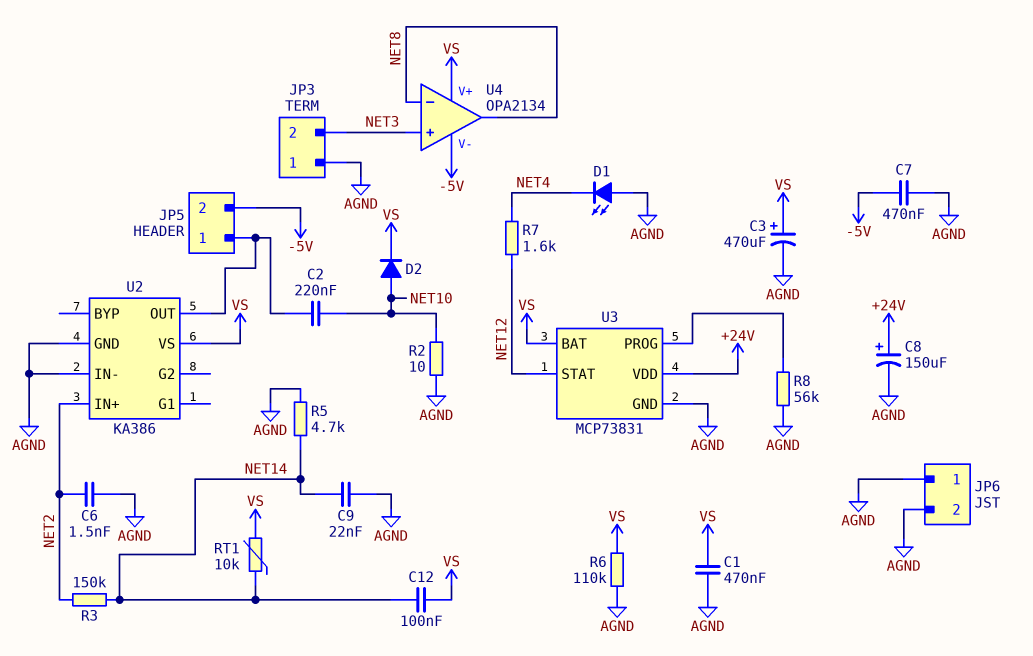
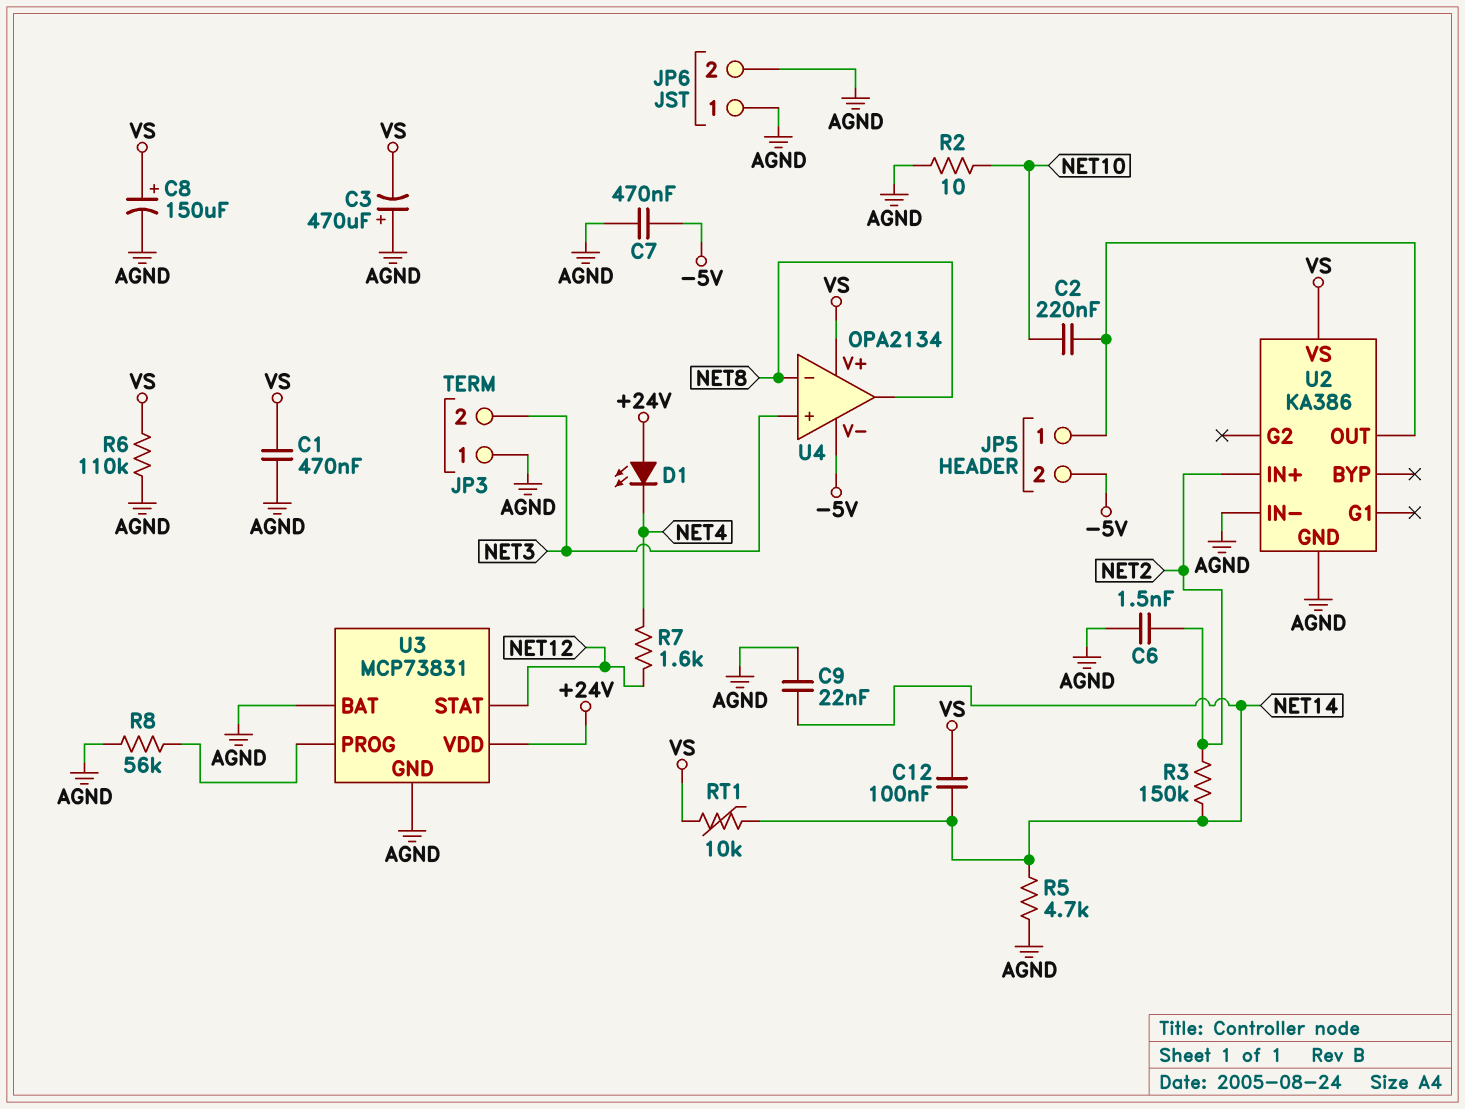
C3: 470uF (plus VS, minus AGND) -> 470uF (plus AGND, minus VS)
C8: 150uF (plus +24V, minus AGND) -> 150uF (plus VS, minus AGND)
D1: LED (A AGND, K NET4) -> LED (A +24V, K NET4)
D2: diode (A NET10, K VS) -> none
U3 pin BAT: VS -> AGND

